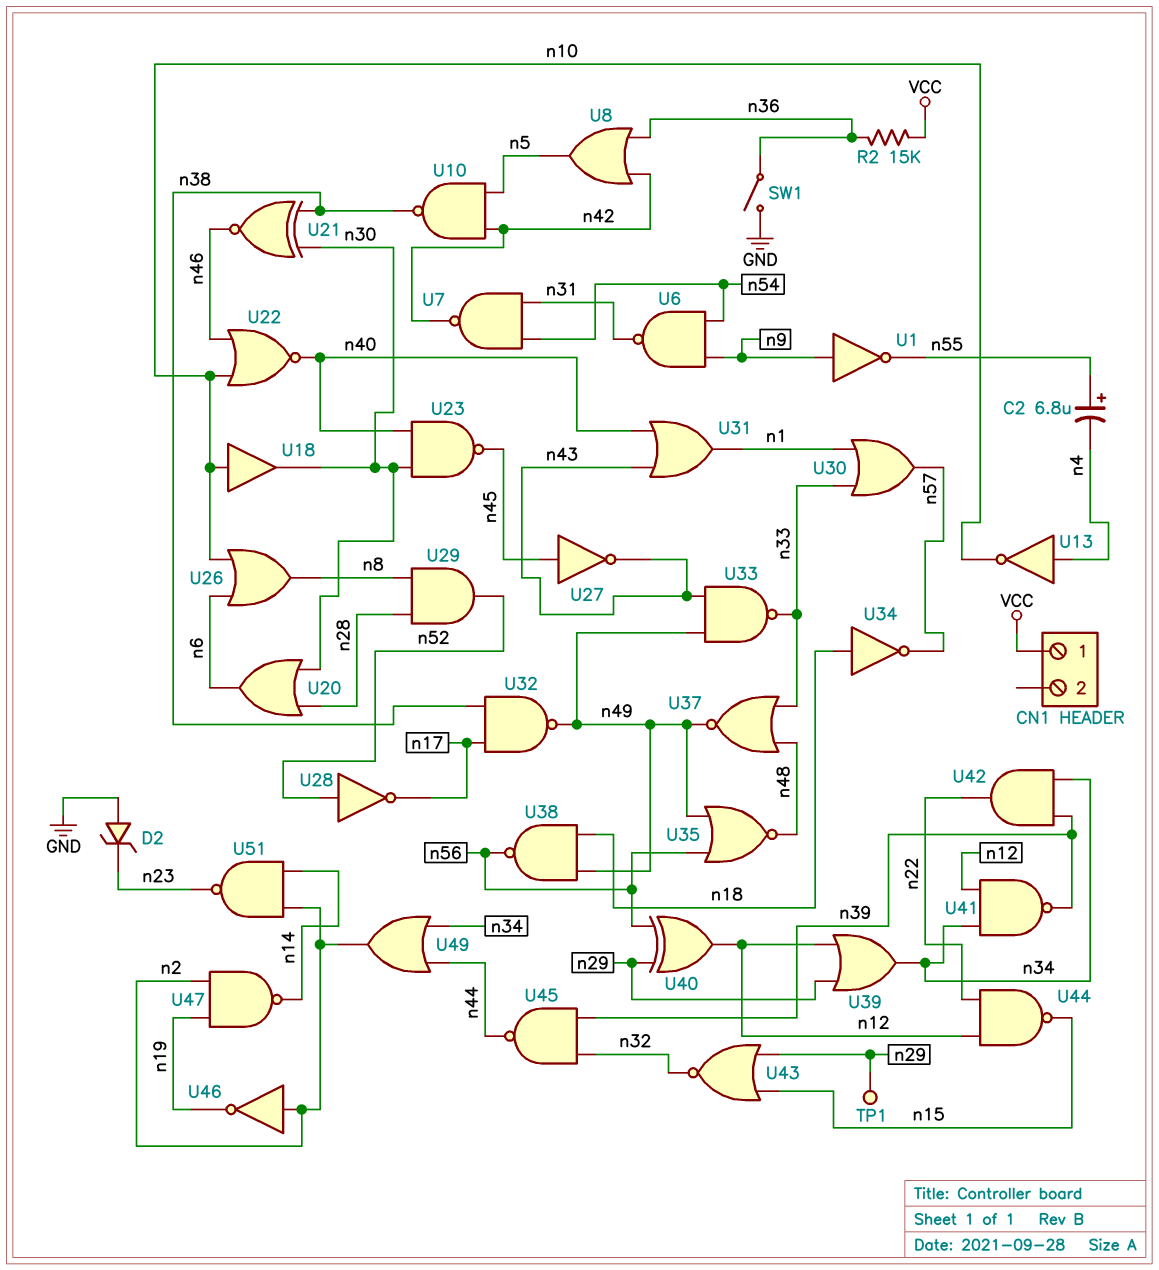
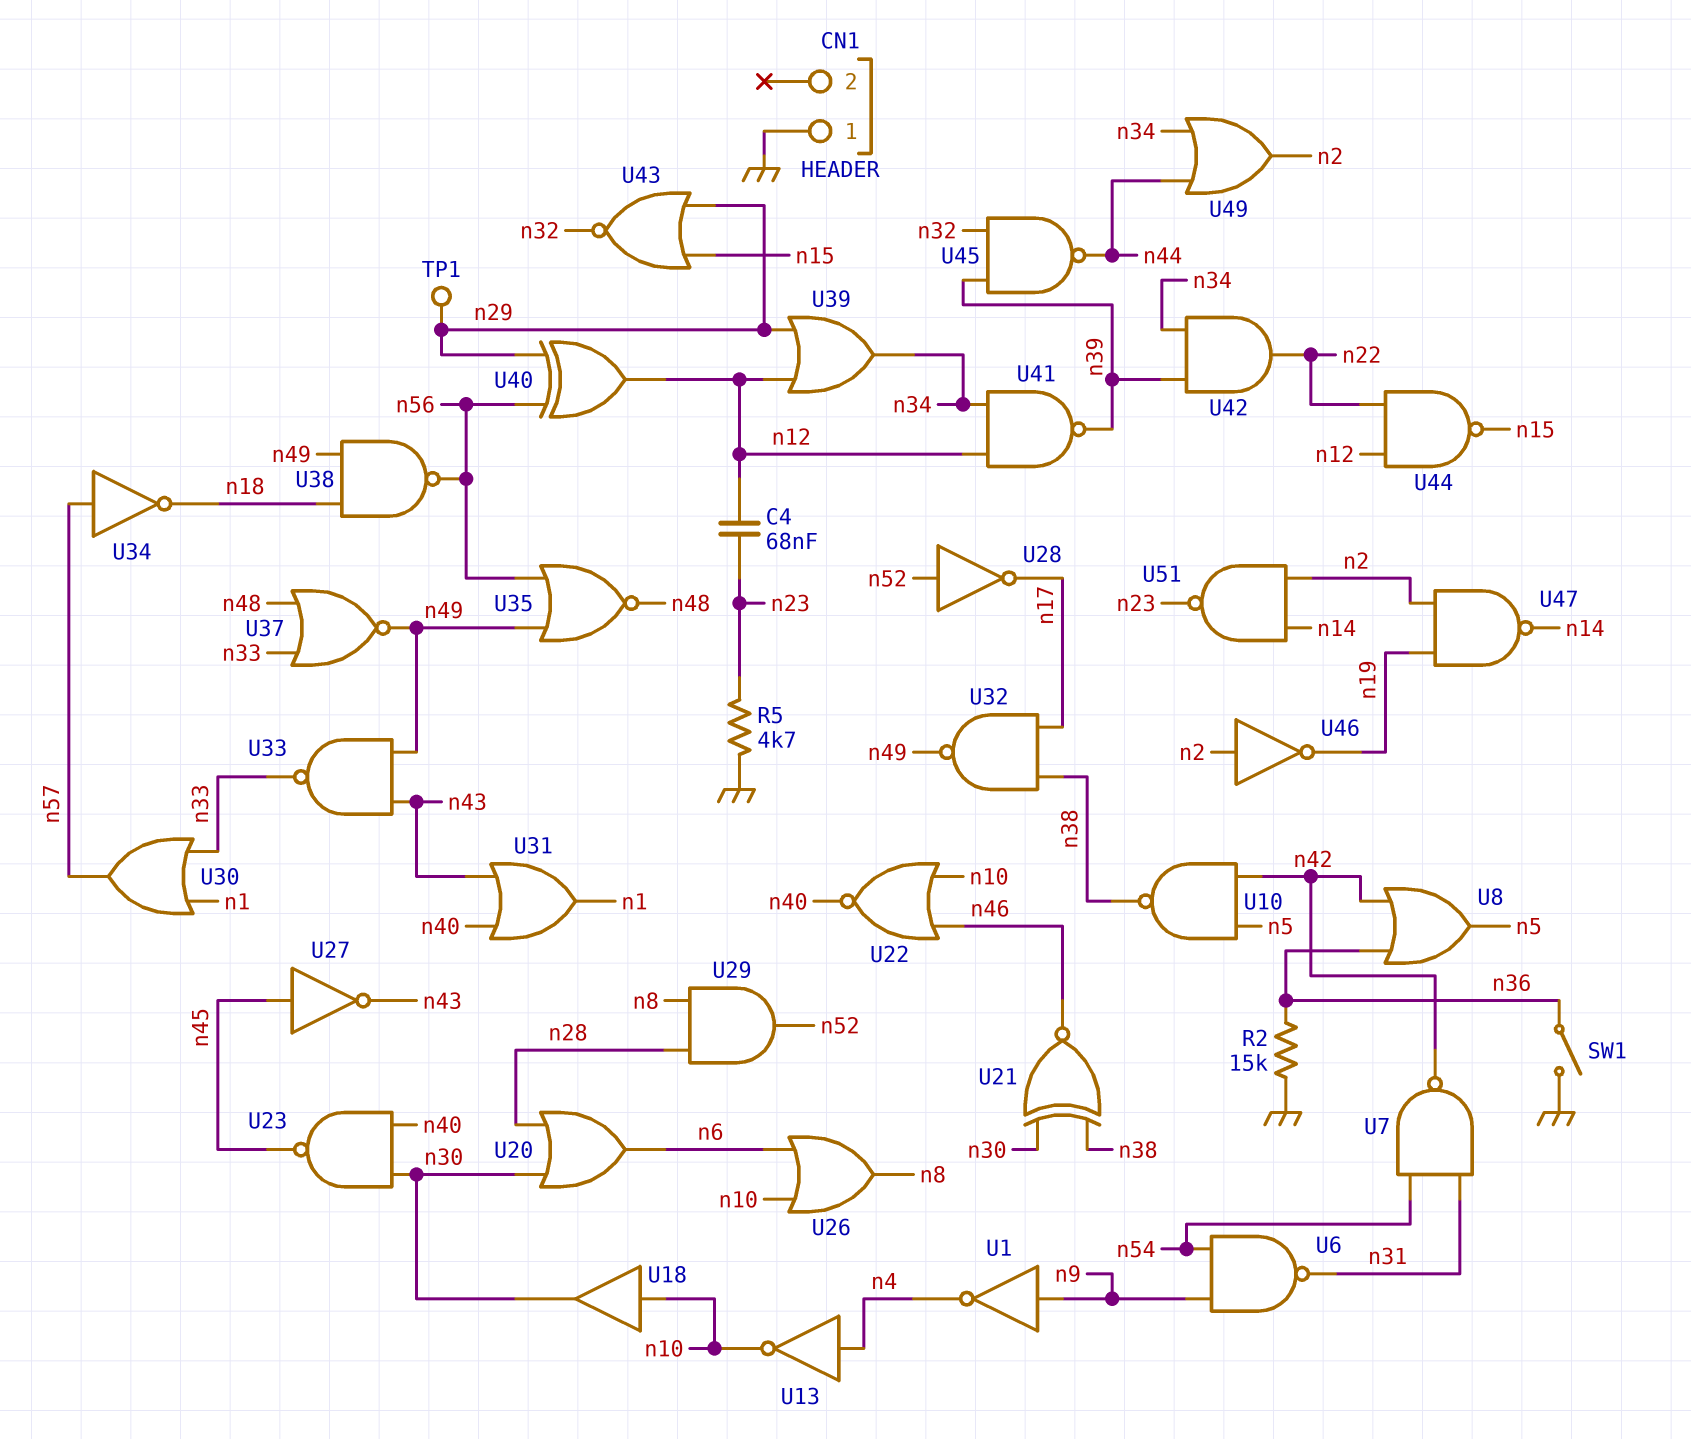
C2: 6.8uF (plus n55, minus n4) -> none
C4: none -> 68nF (n12, n23)
CN1 pin 1: VCC -> GND
D2: zener (A GND, K n23) -> none
R2: 15k (VCC, n36) -> 15k (GND, n36)
R5: none -> 4.7k (GND, n23)
U1: NOT (in n9, out n55) -> NOT (in n9, out n4)
U34: NOT (in n18, out n57) -> NOT (in n57, out n18)

